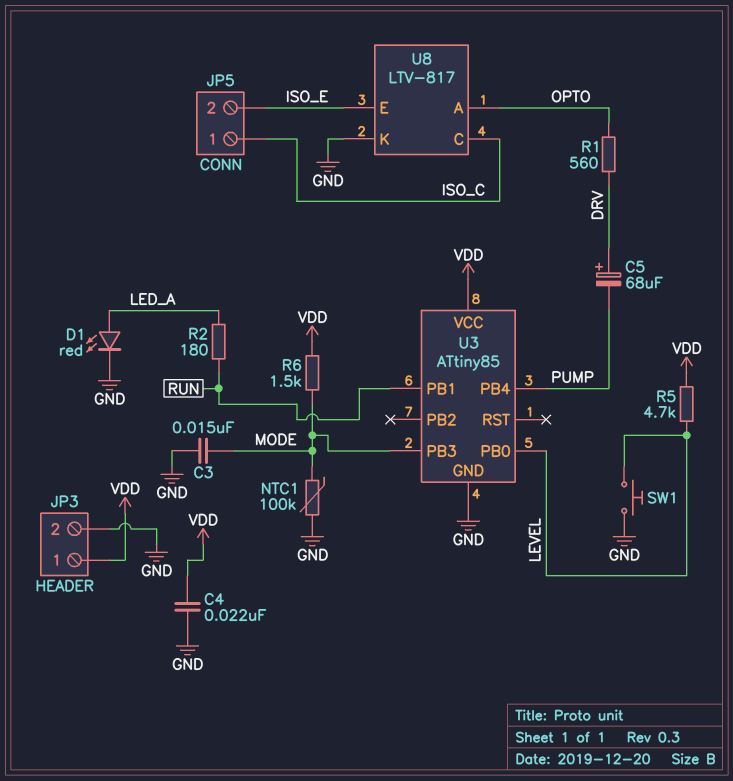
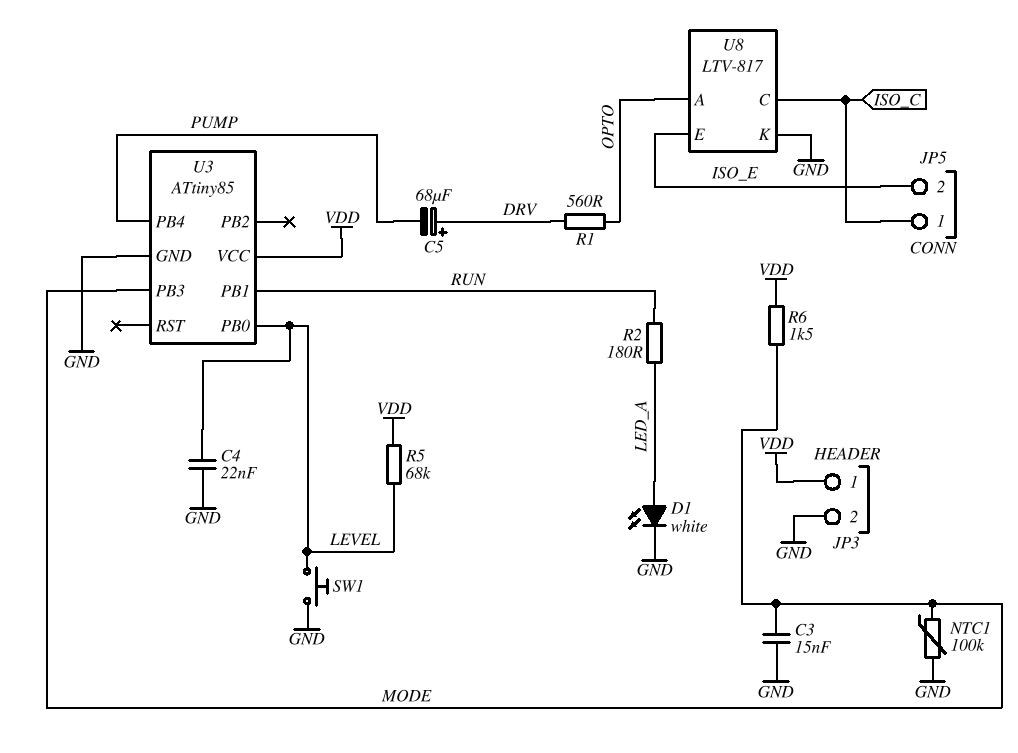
C4: 22nF (GND, VDD) -> 22nF (GND, LEVEL)
D1: LED red (A LED_A, K GND) -> LED white (A LED_A, K GND)
R5: 4.7k (LEVEL, VDD) -> 68k (LEVEL, VDD)

